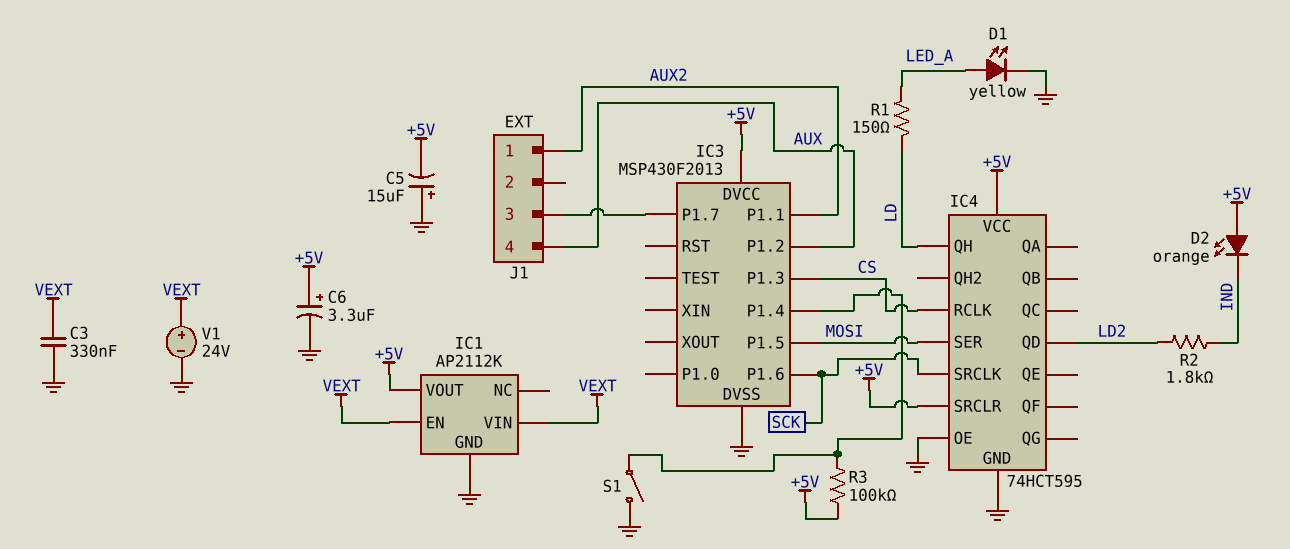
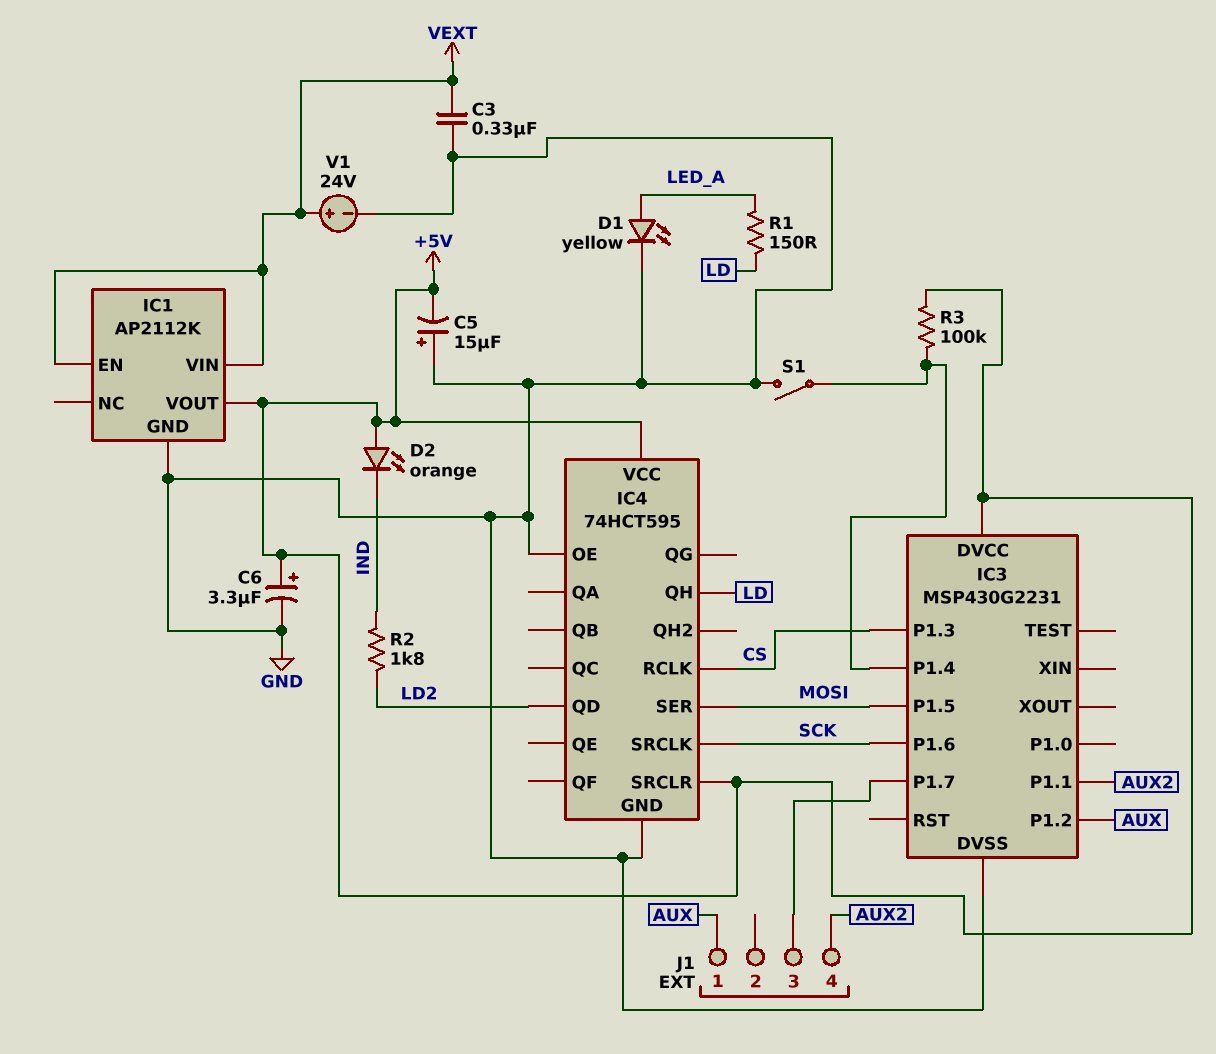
IC3: MSP430F2013 -> MSP430G2231
J1 pin 1: AUX2 -> AUX
J1 pin 4: AUX -> AUX2

